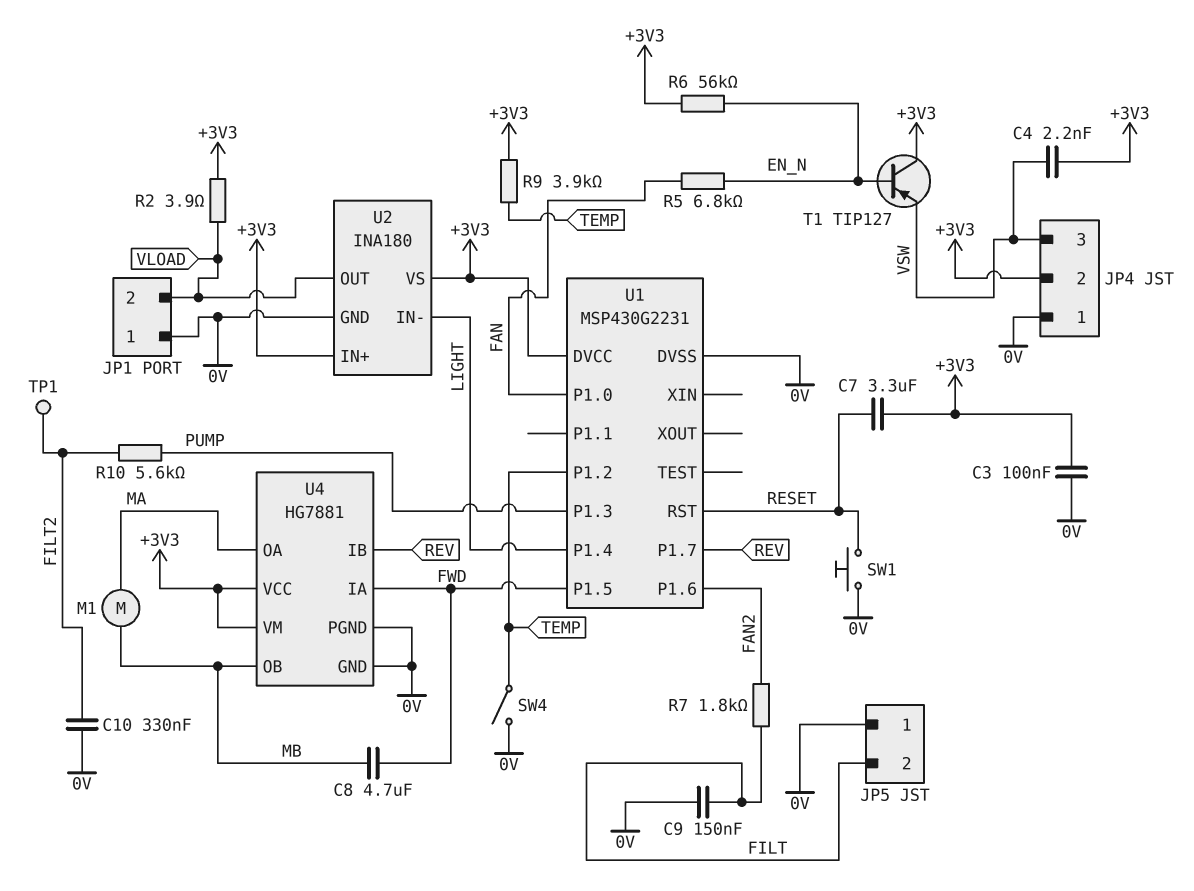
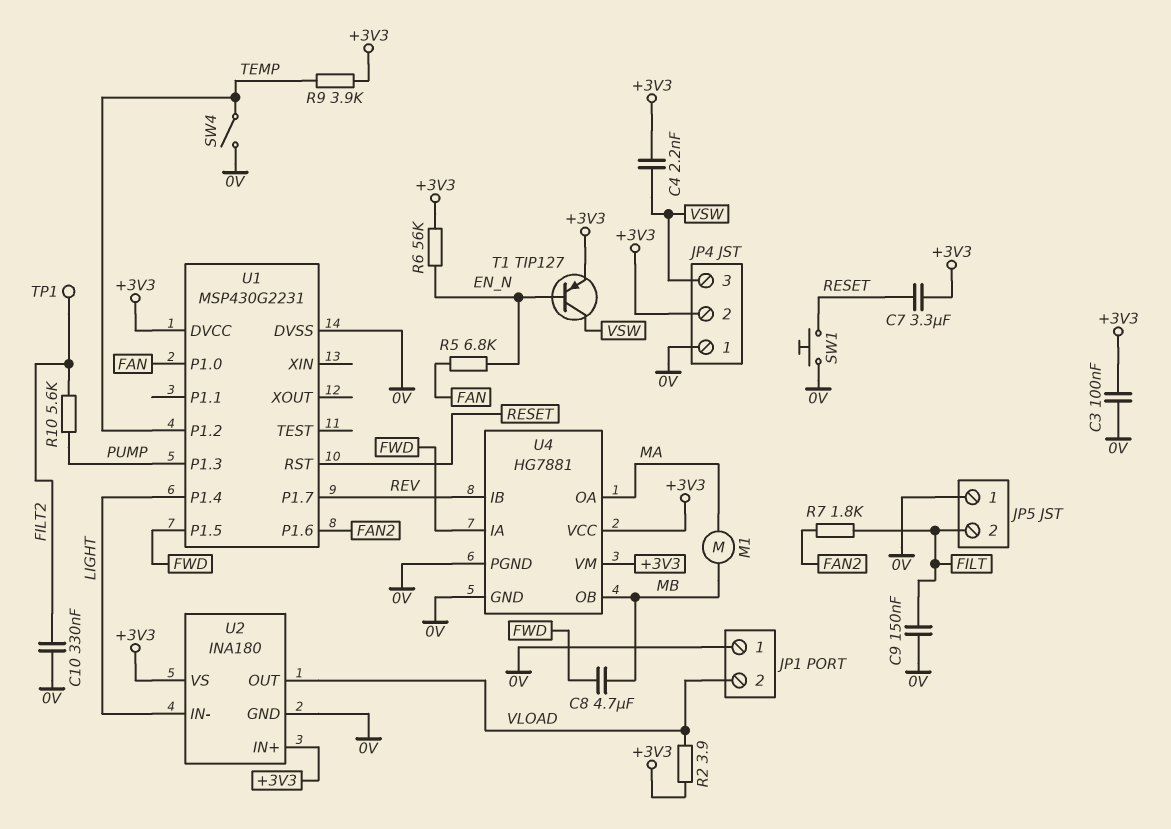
T1: PNP TIP127 (B EN_N, C +3V3, E VSW) -> PNP TIP127 (B EN_N, C VSW, E +3V3)

